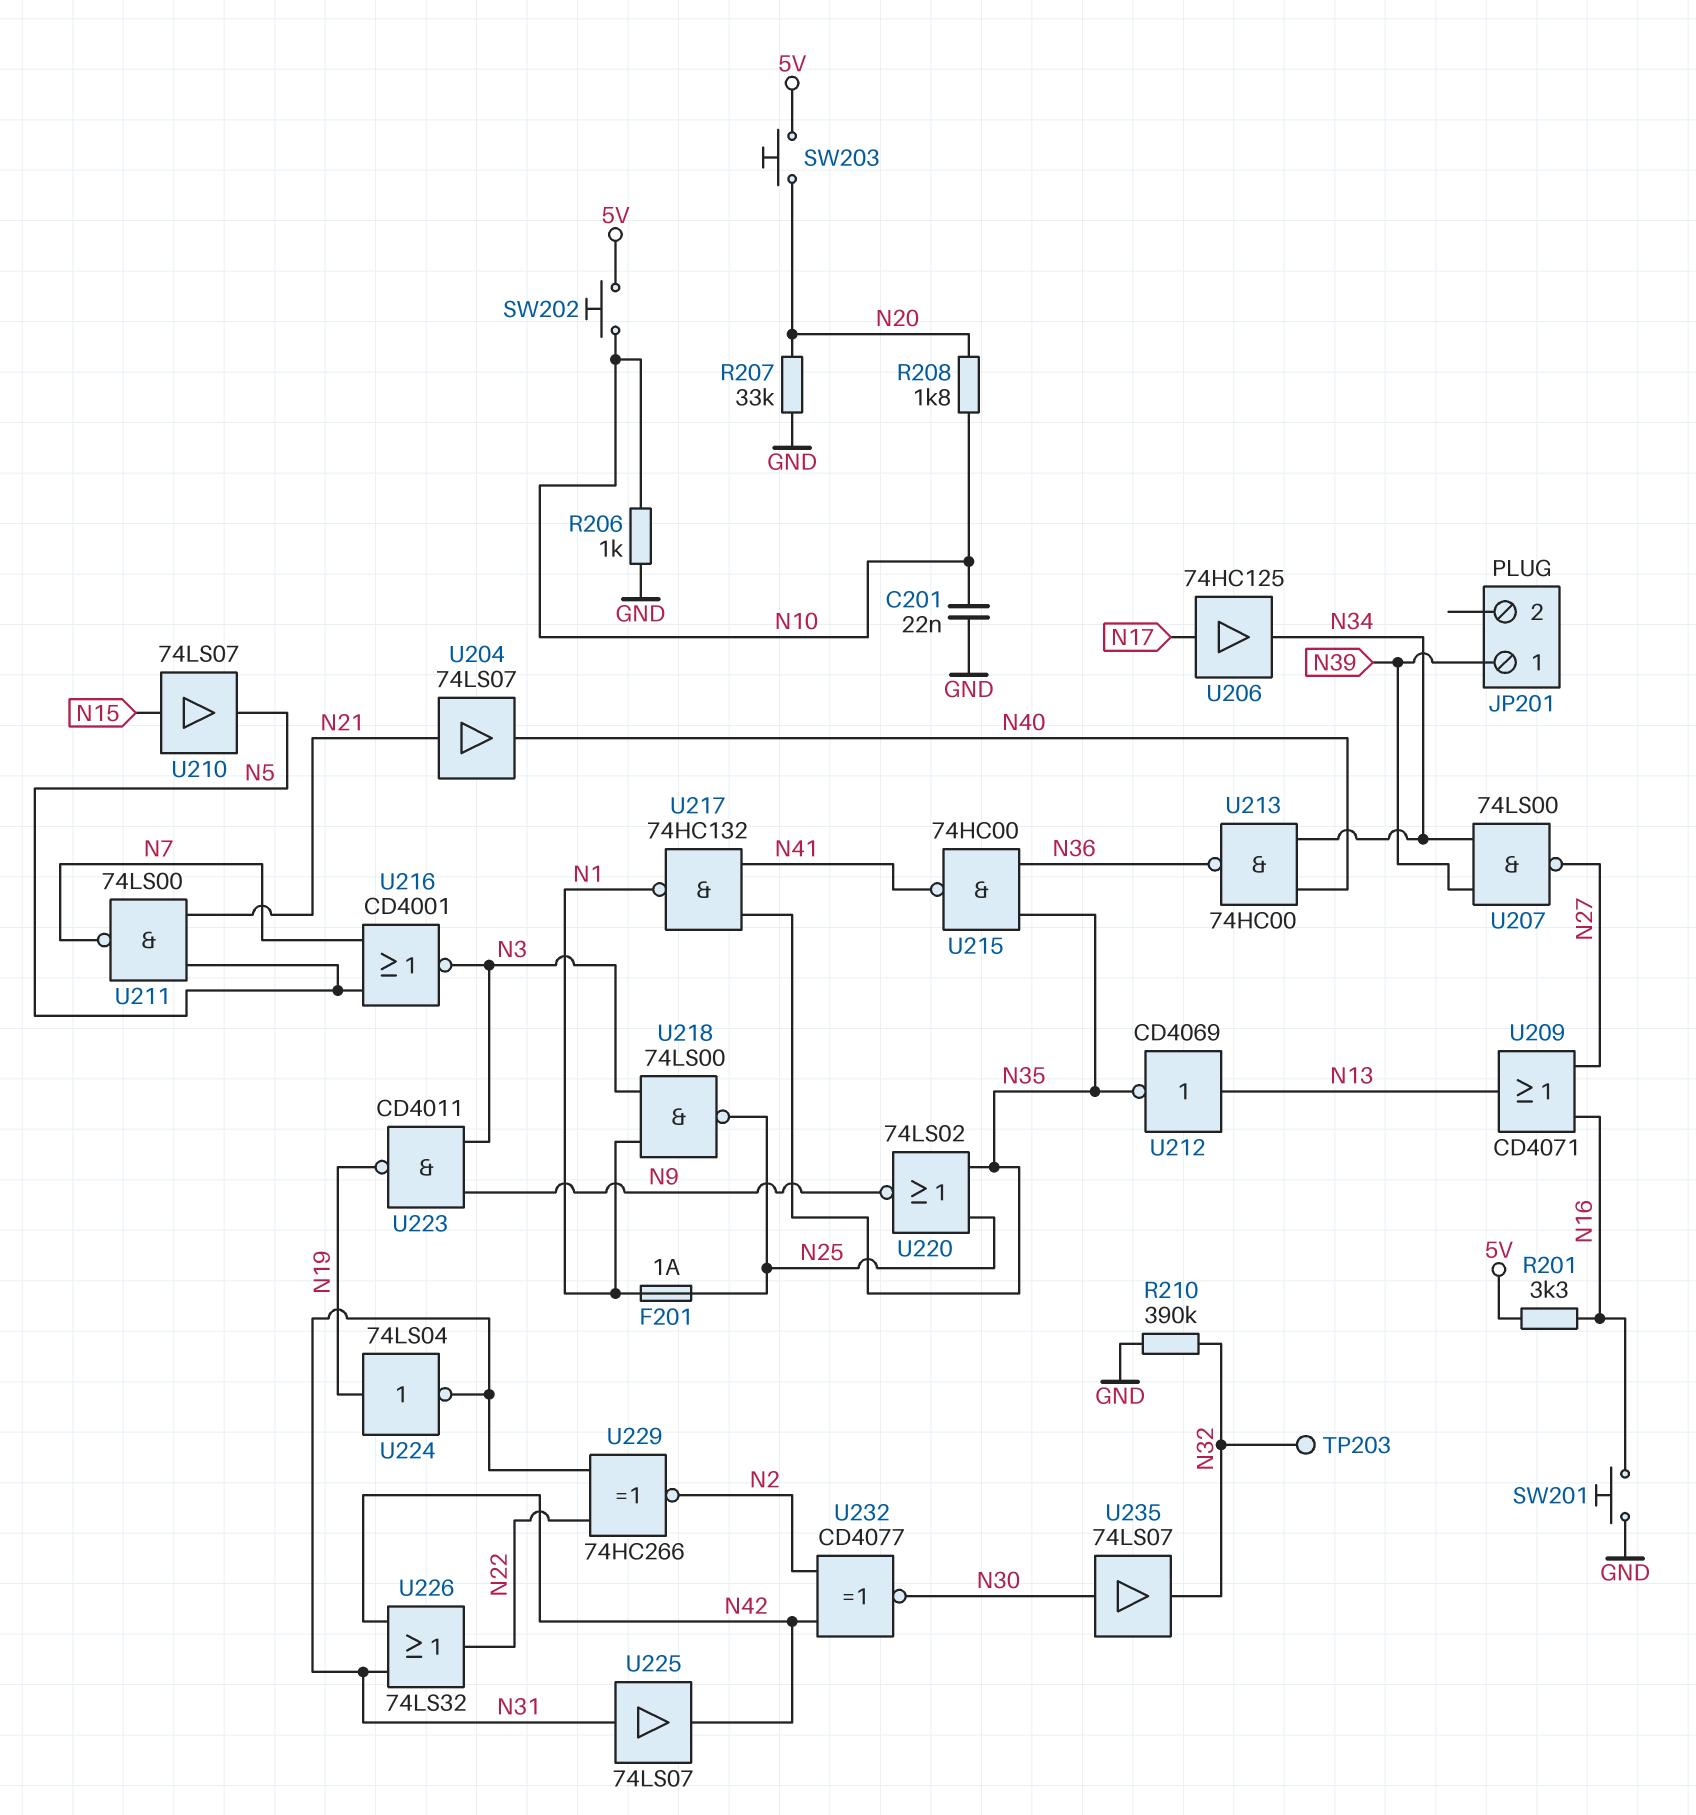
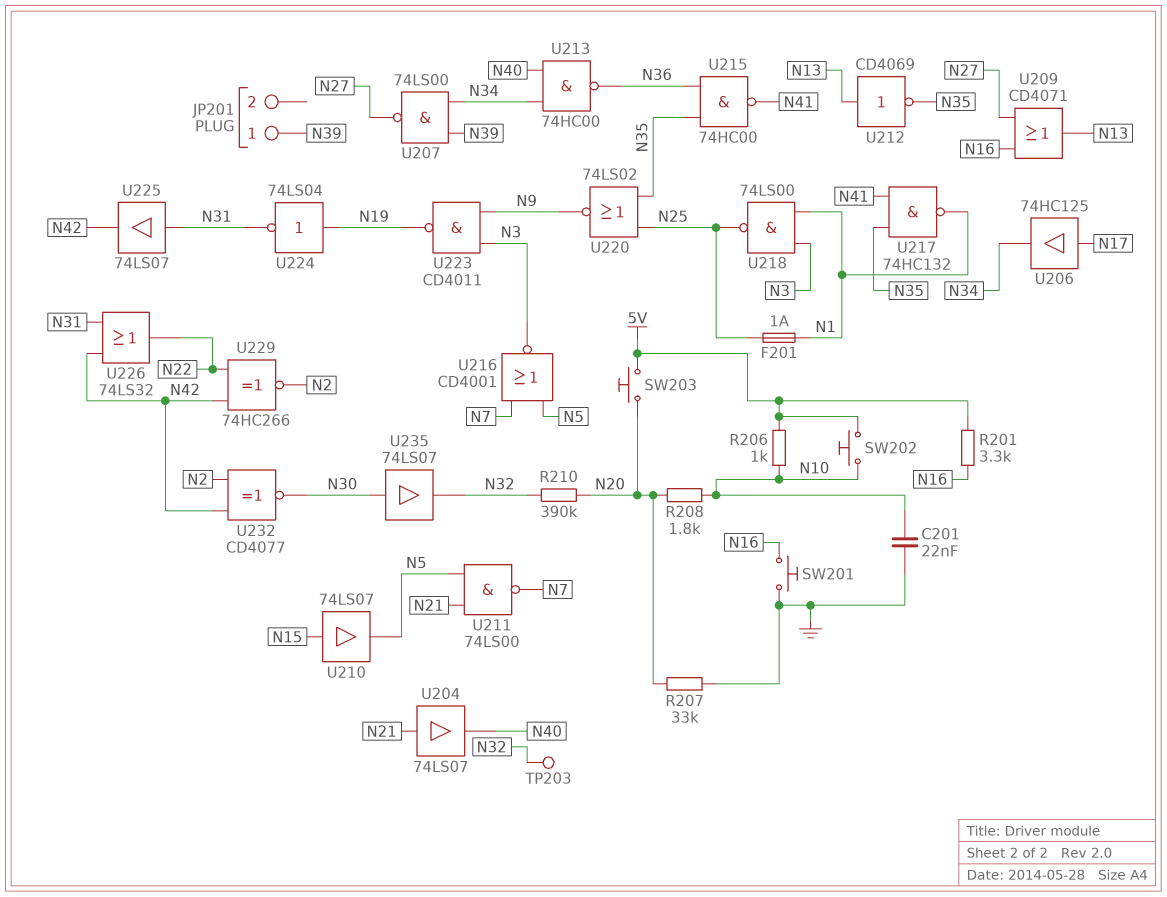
R206: 1k (GND, N10) -> 1k (5V, N10)
R210: 390k (GND, N32) -> 390k (N20, N32)
U229: XNOR 74HC266 (in N22, in N31, out N2) -> XNOR 74HC266 (in N22, in N42, out N2)

